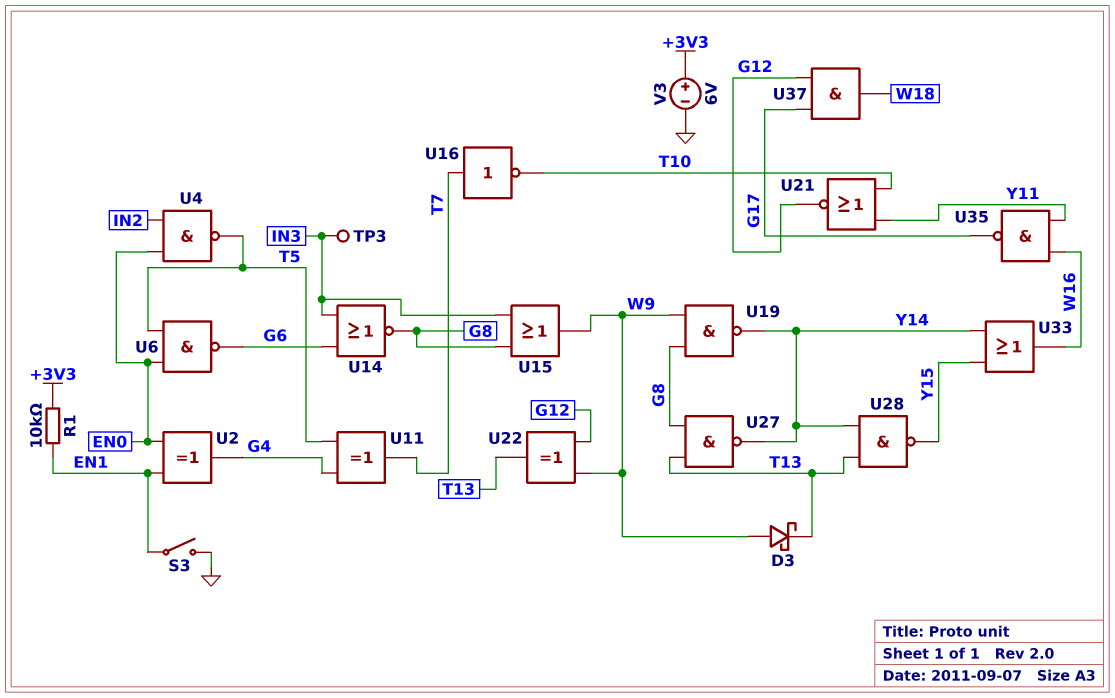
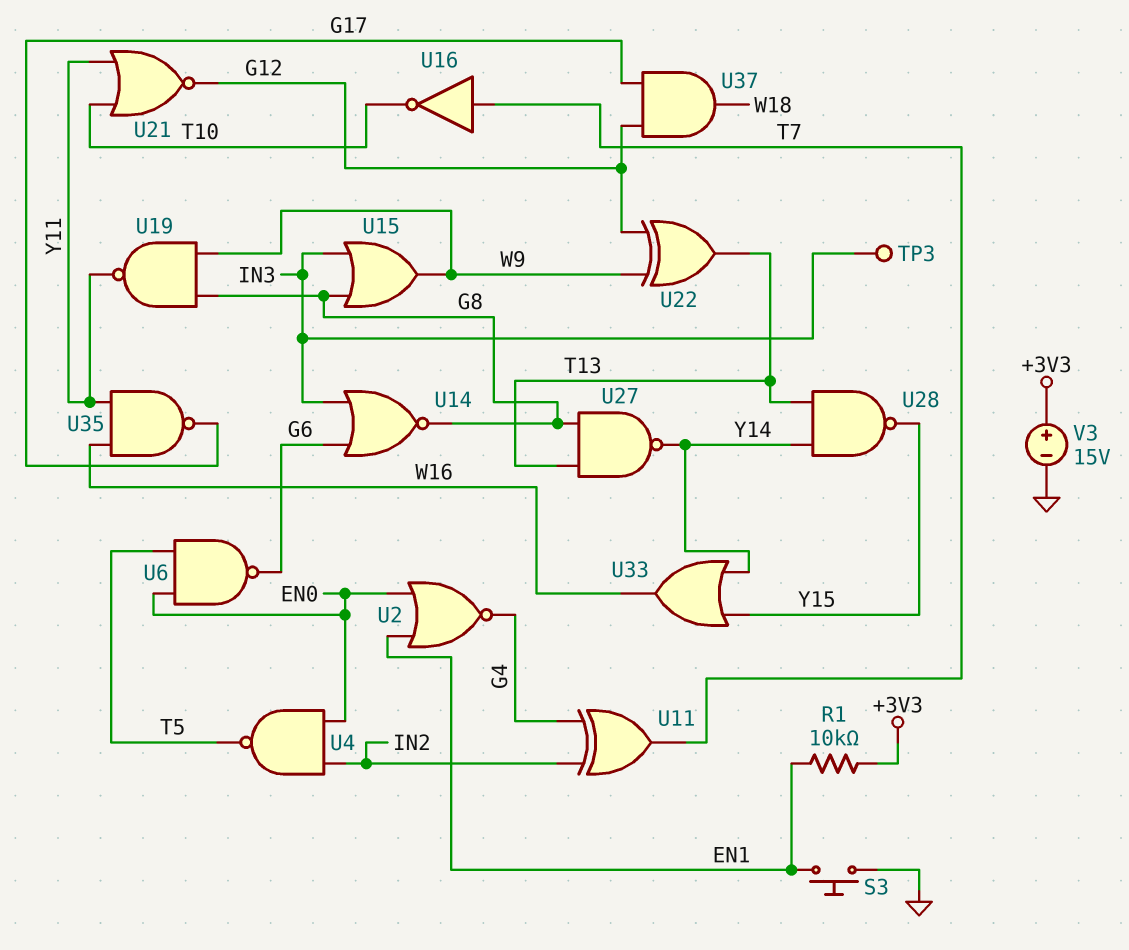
D3: schottky (A W9, K T13) -> none
S3: switch (EN1, GND) -> button (EN1, GND)
U2: XOR (in EN0, in EN1, out G4) -> NOR (in EN0, in EN1, out G4)
U11: XOR (in G4, in T5, out T7) -> XOR (in G4, in IN2, out T7)
U19: NAND (in G8, in W9, out Y14) -> NAND (in G8, in W9, out Y11)
V3: 6V (plus +3V3, minus GND) -> 15V (plus +3V3, minus GND)

